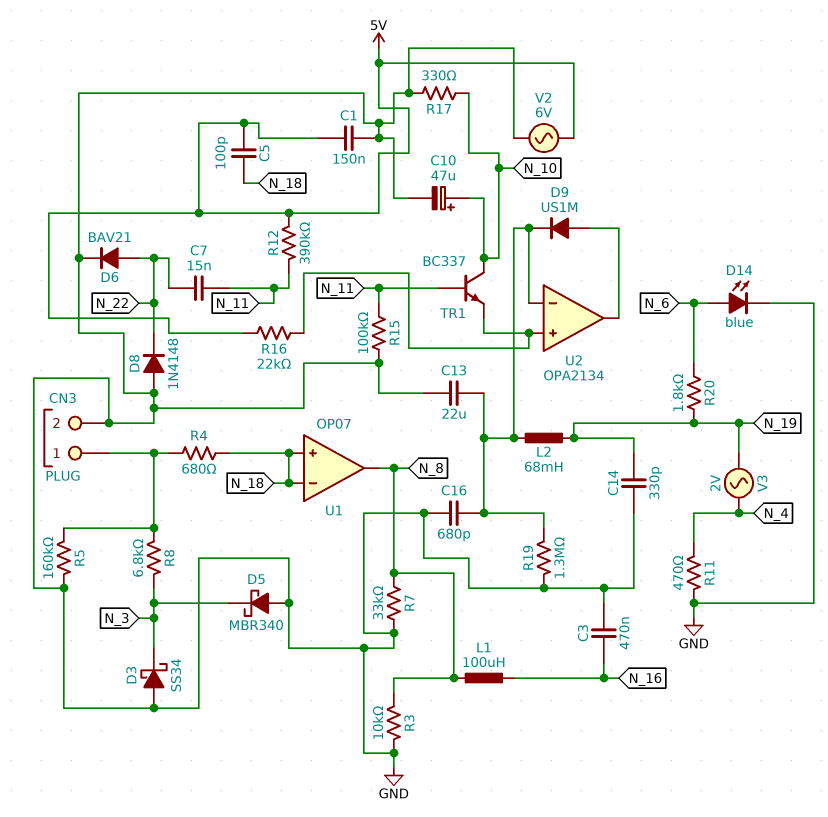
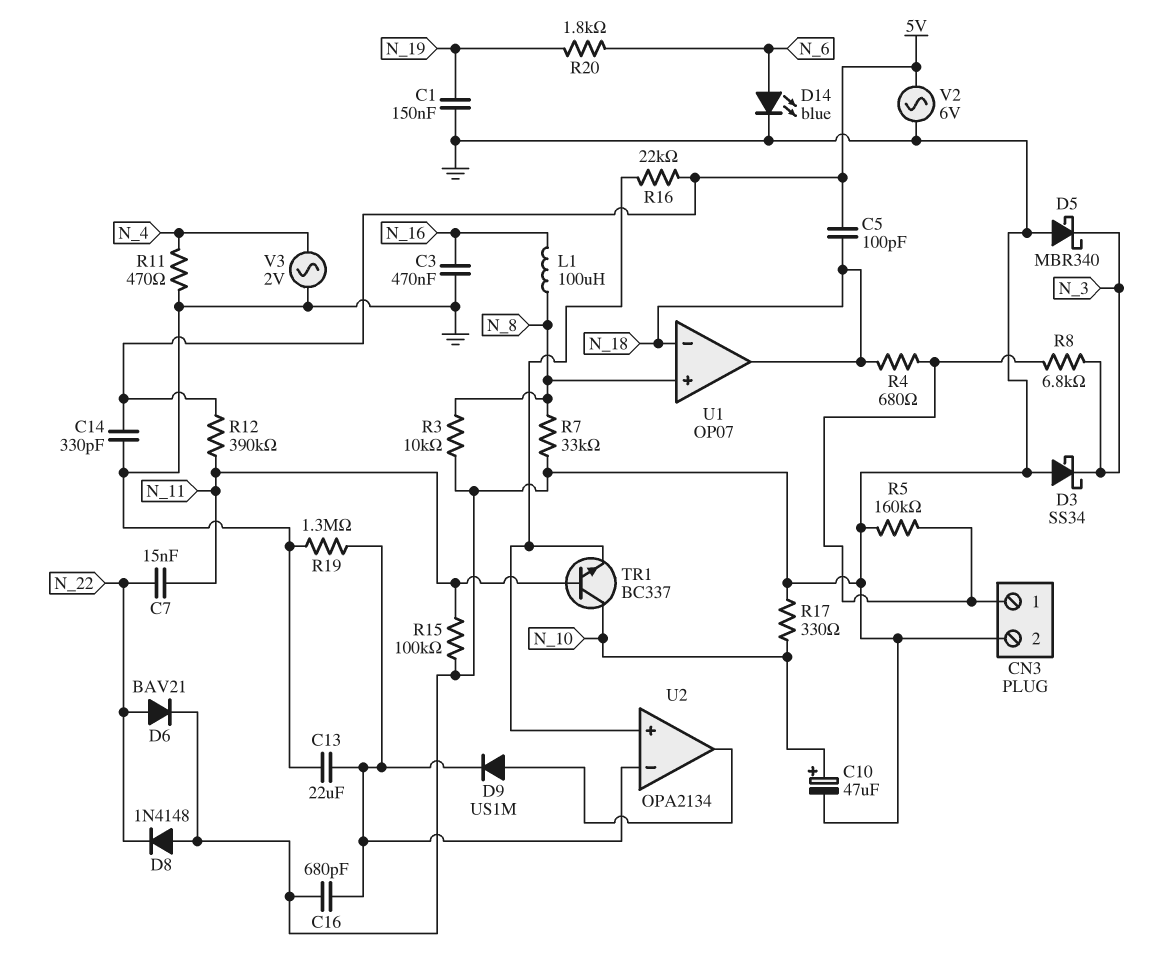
C1: 150nF (5V, GND) -> 150nF (GND, N_19)
C14: 330pF (GND, N_19) -> 330pF (5V, GND)
L2: 68mH (N_19, U2/in-) -> none
U1 pin in+: N_18 -> N_8
U1 pin out: N_8 -> N_18
V3: AC 2V (N_4, N_19) -> AC 2V (GND, N_4)

